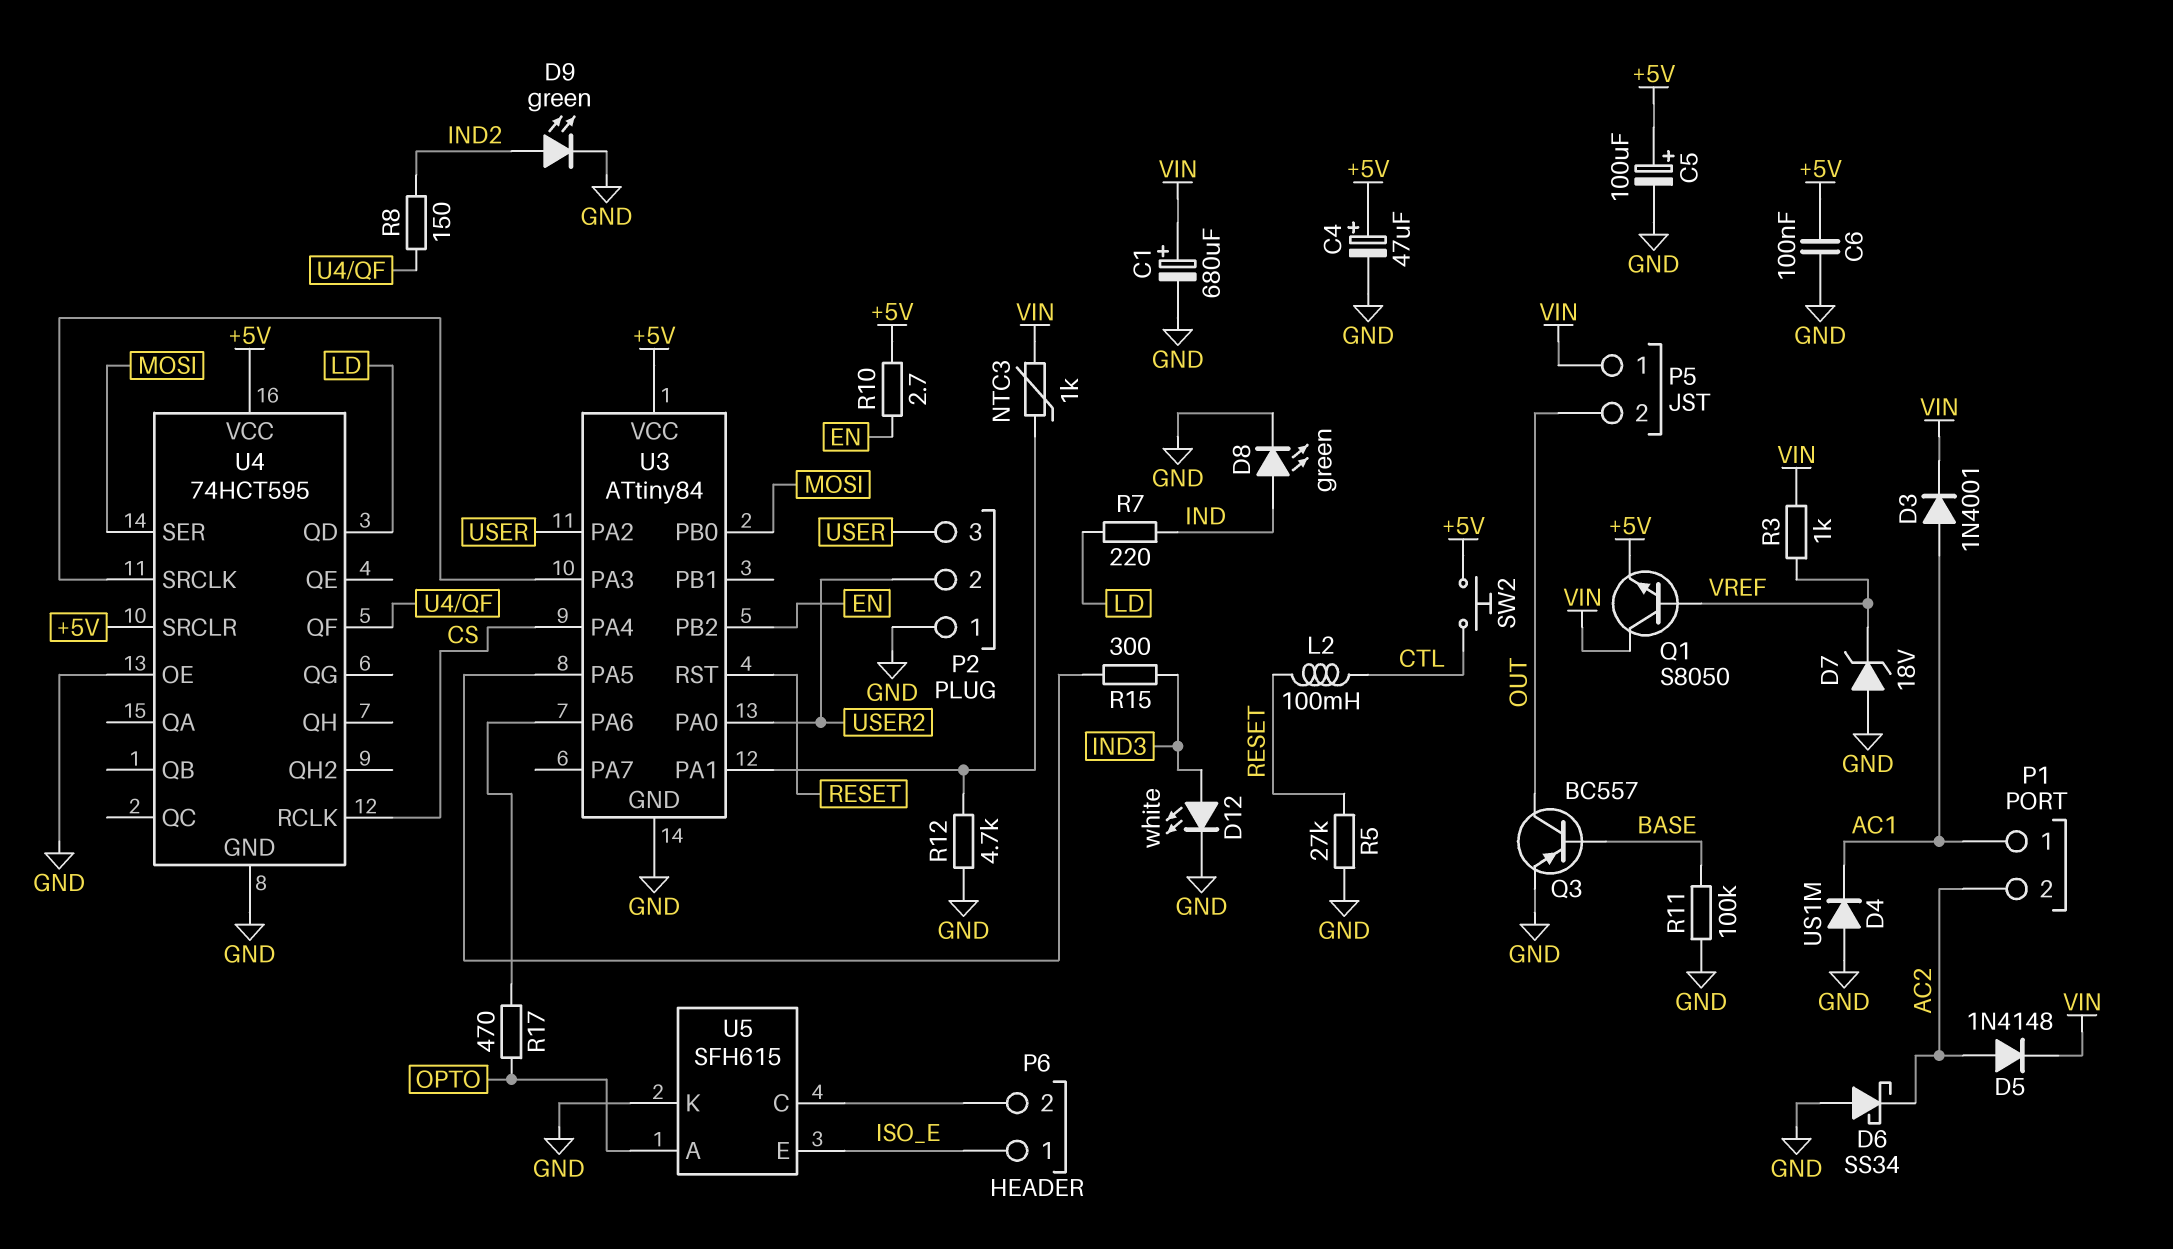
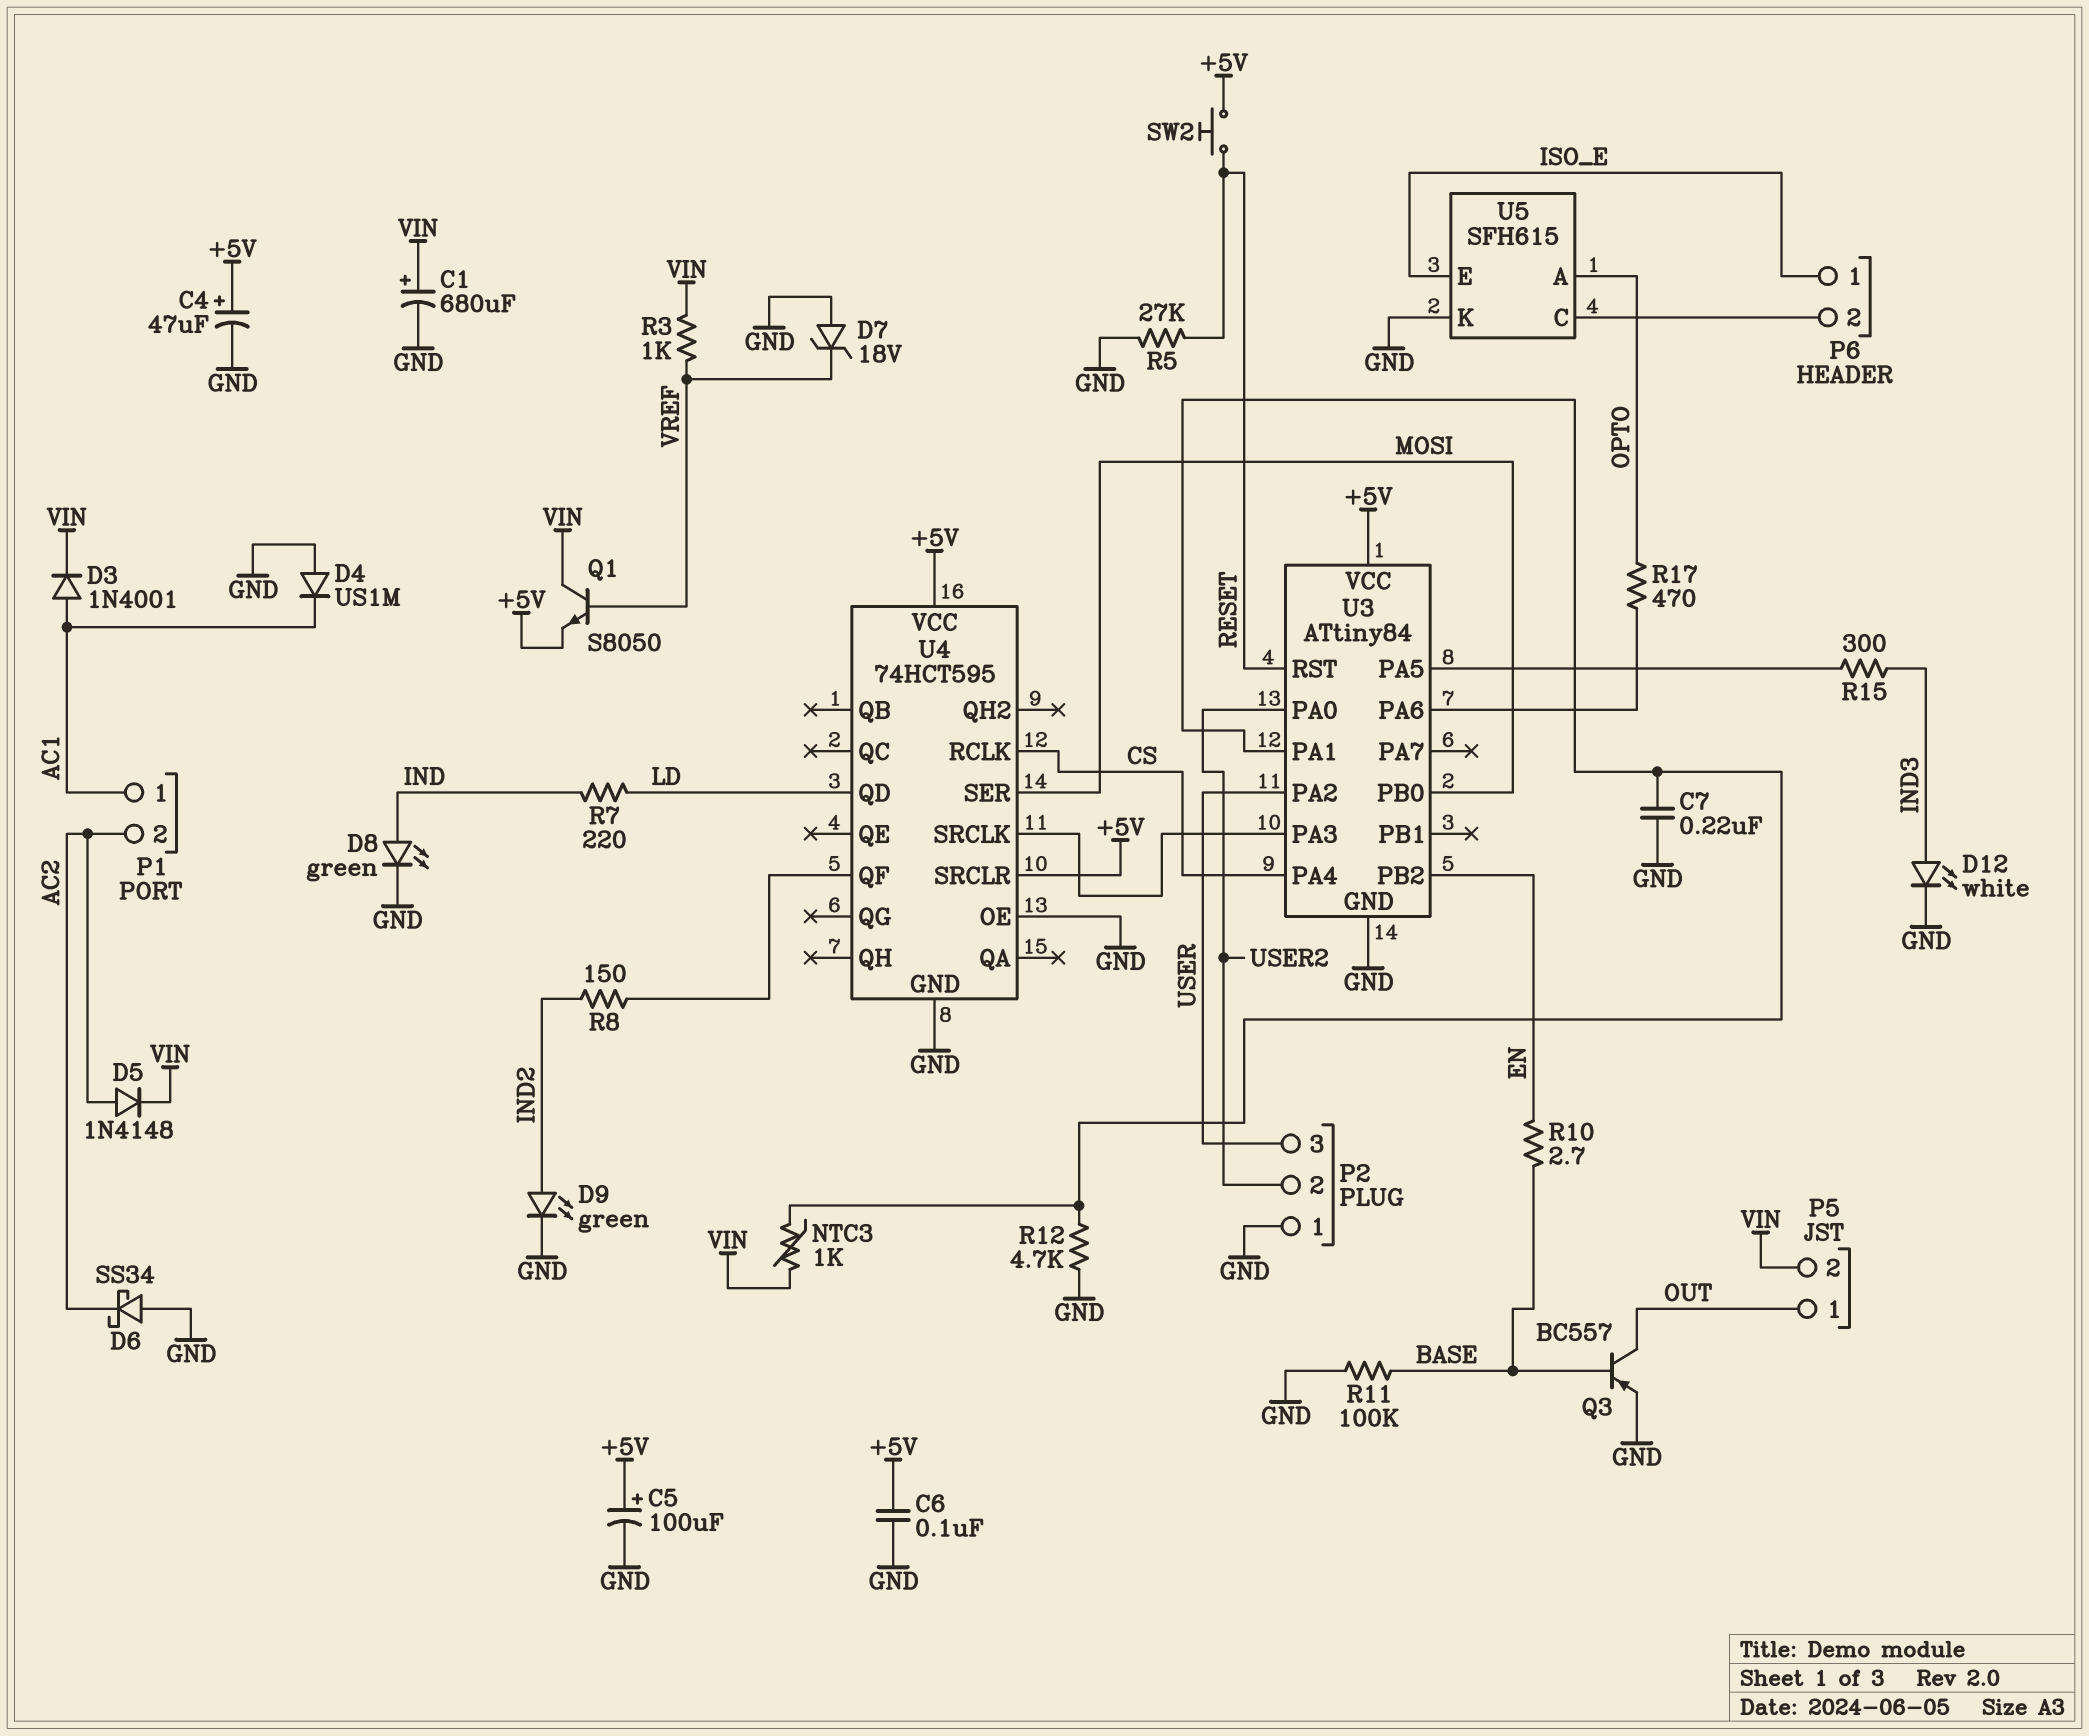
C7: none -> 220nF (GND, U3/PA1)
L2: 100mH (CTL, RESET) -> none
P5 pin 1: VIN -> OUT
P5 pin 2: OUT -> VIN
R10: 2.7 (+5V, EN) -> 2.7 (BASE, EN)
SW2: button (+5V, CTL) -> button (+5V, RESET)

